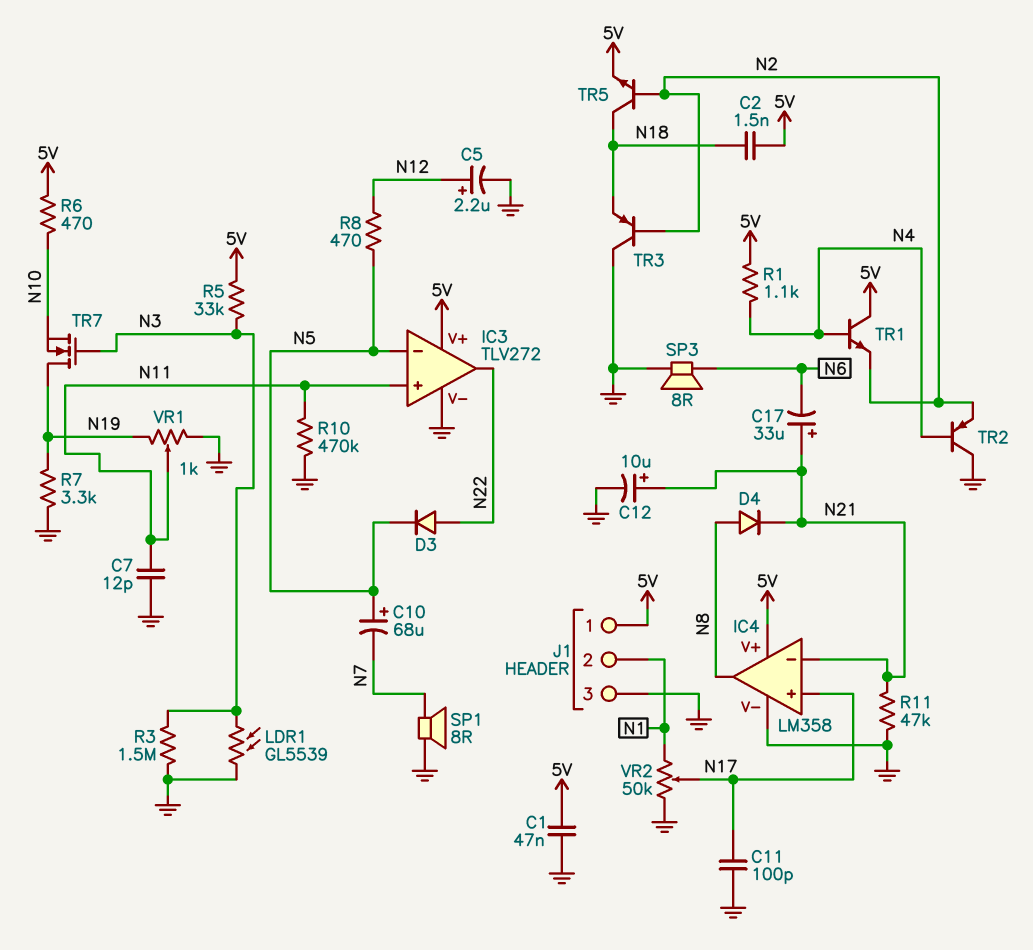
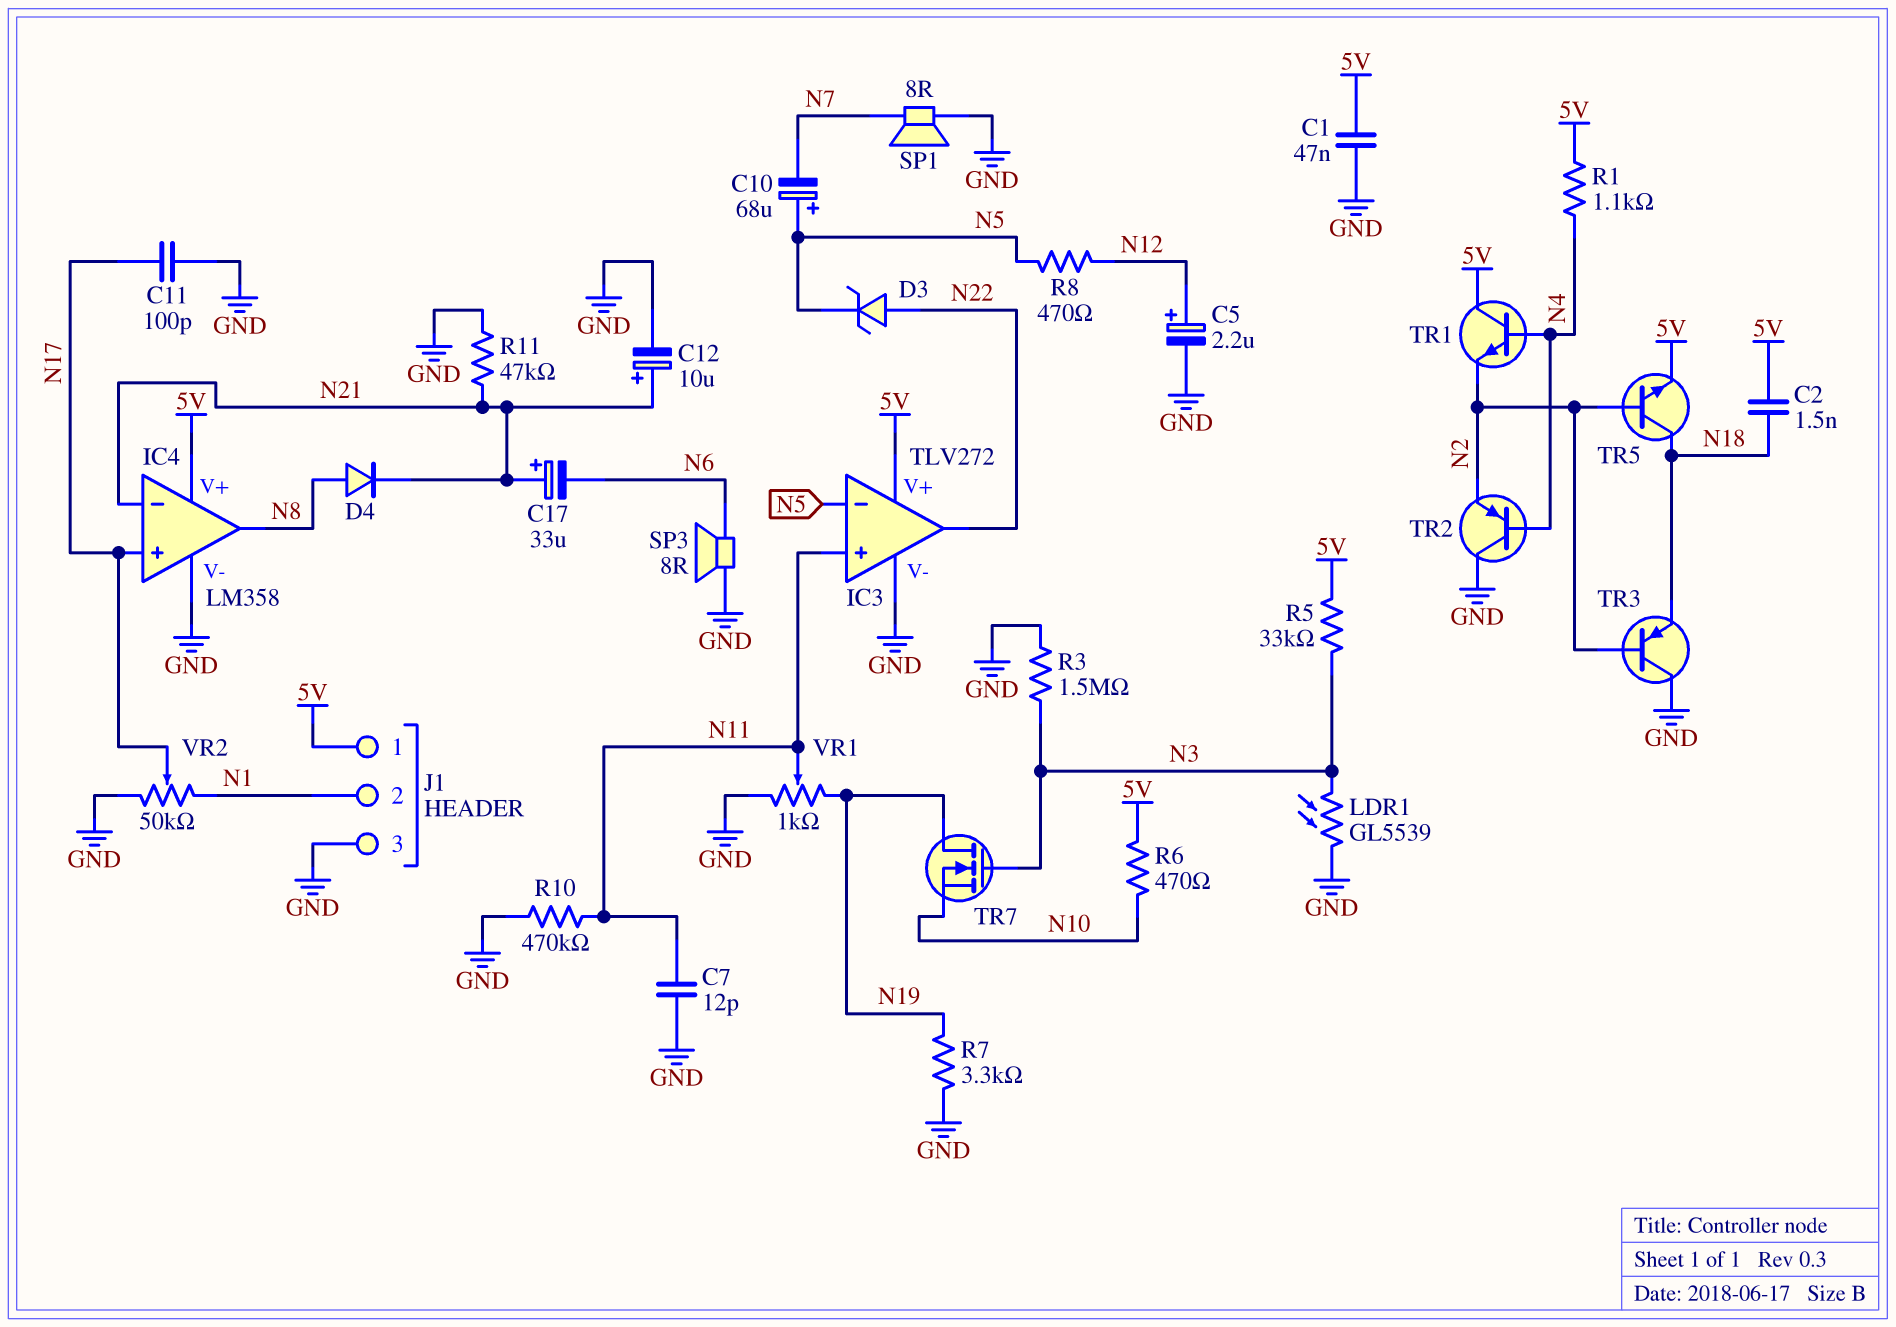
D3: diode (A N22, K N5) -> zener (A N22, K N5)

